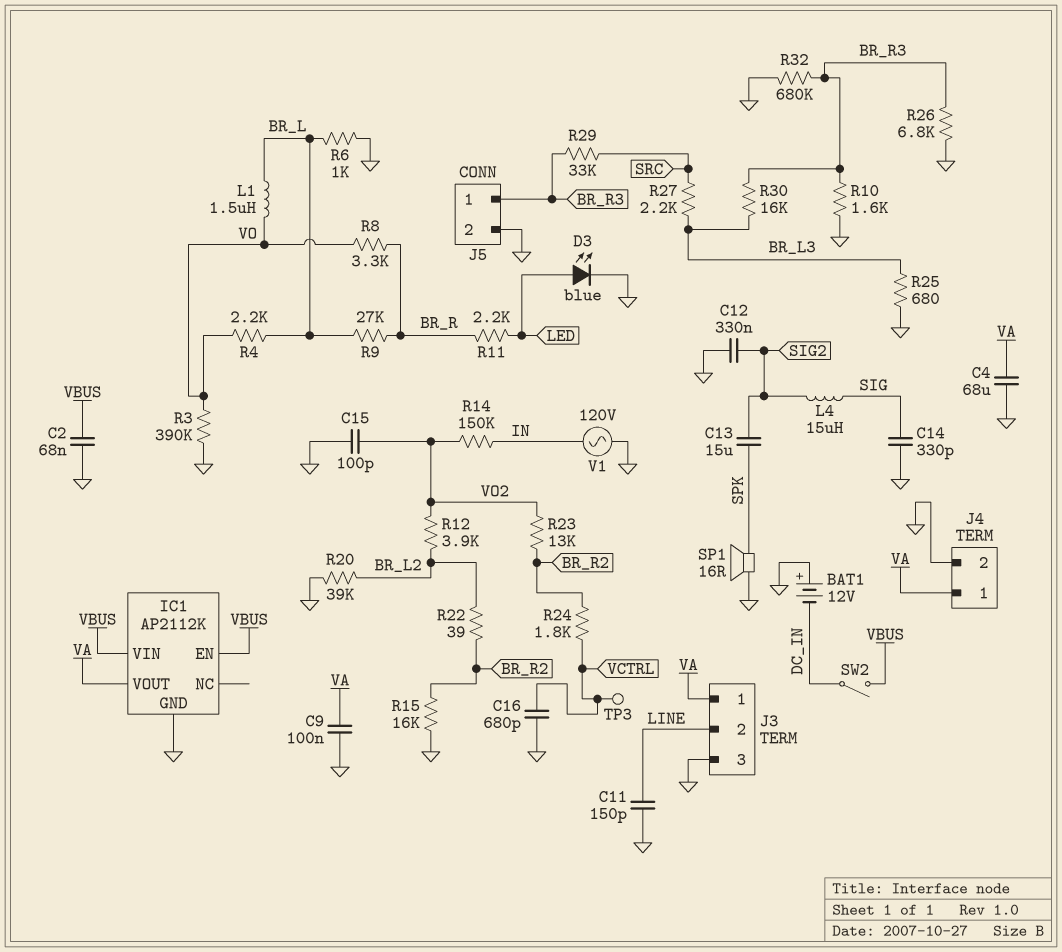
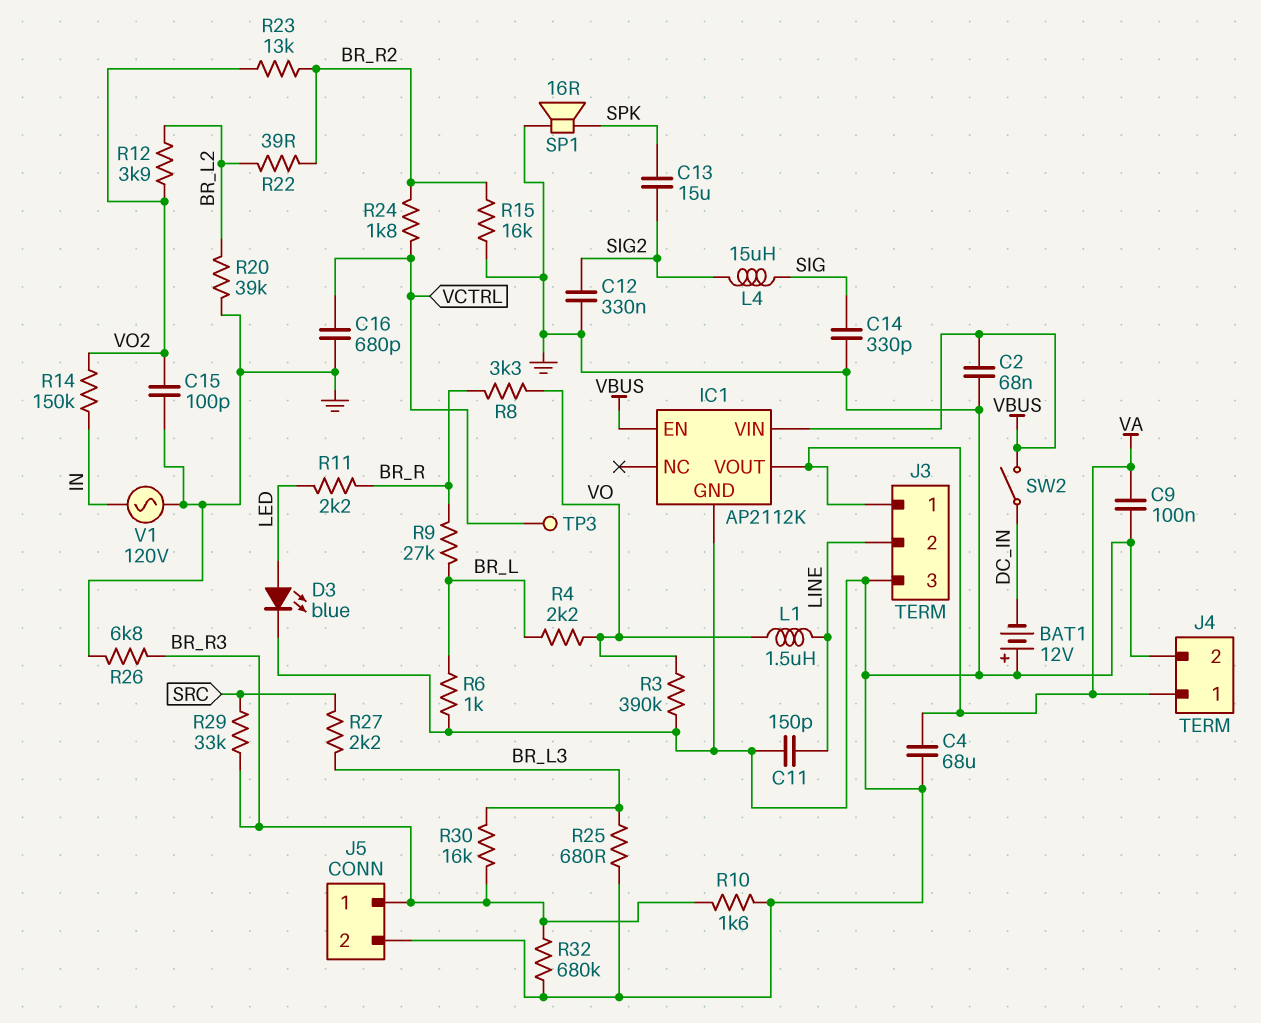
L1: 1.5uH (BR_L, VO) -> 1.5uH (LINE, VO)

